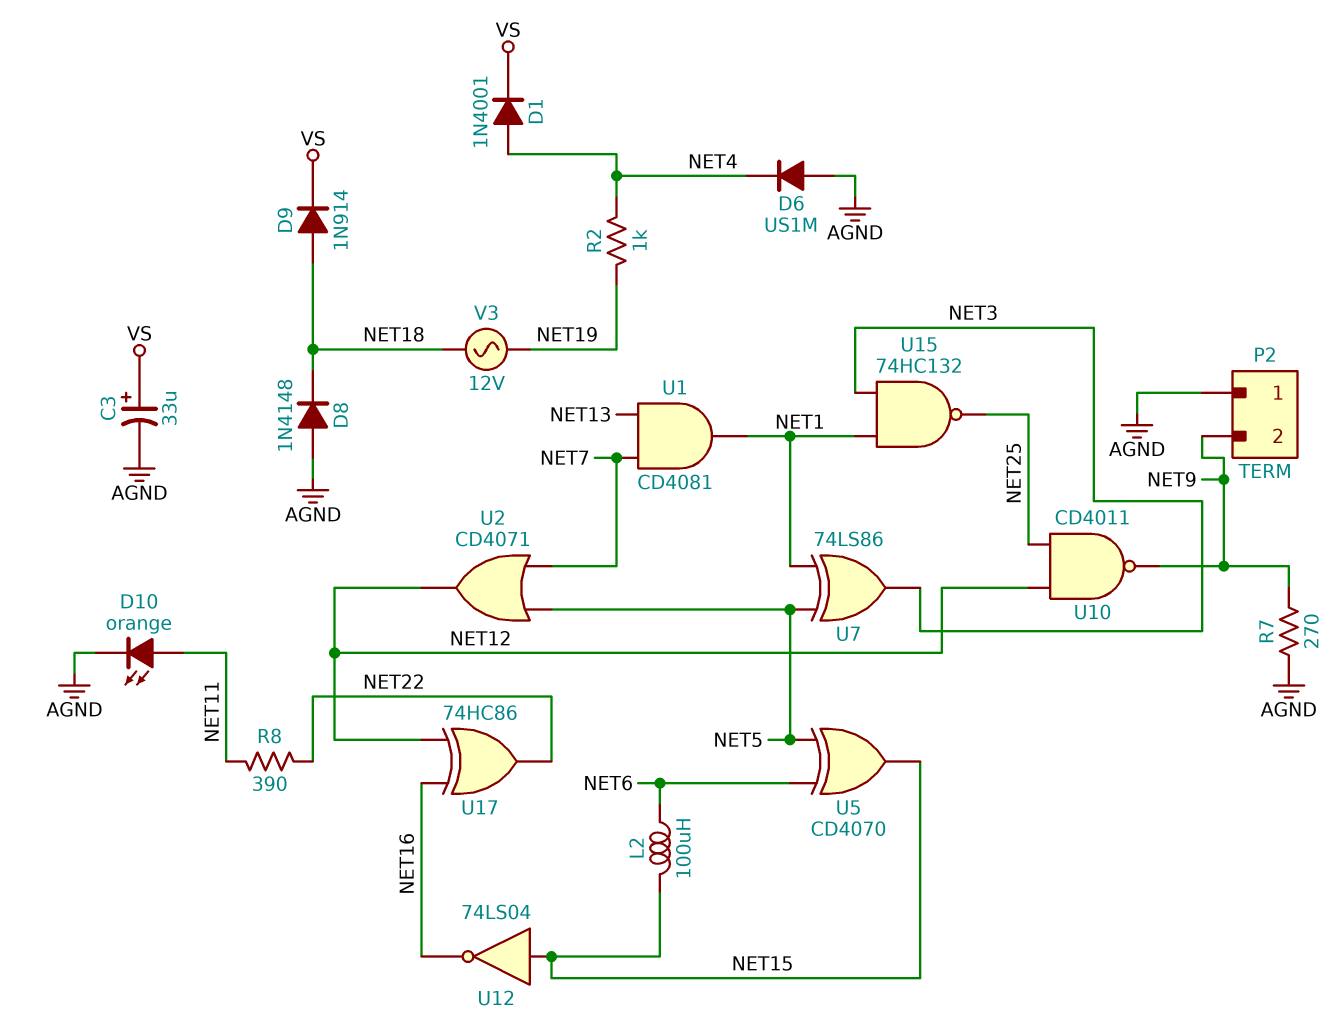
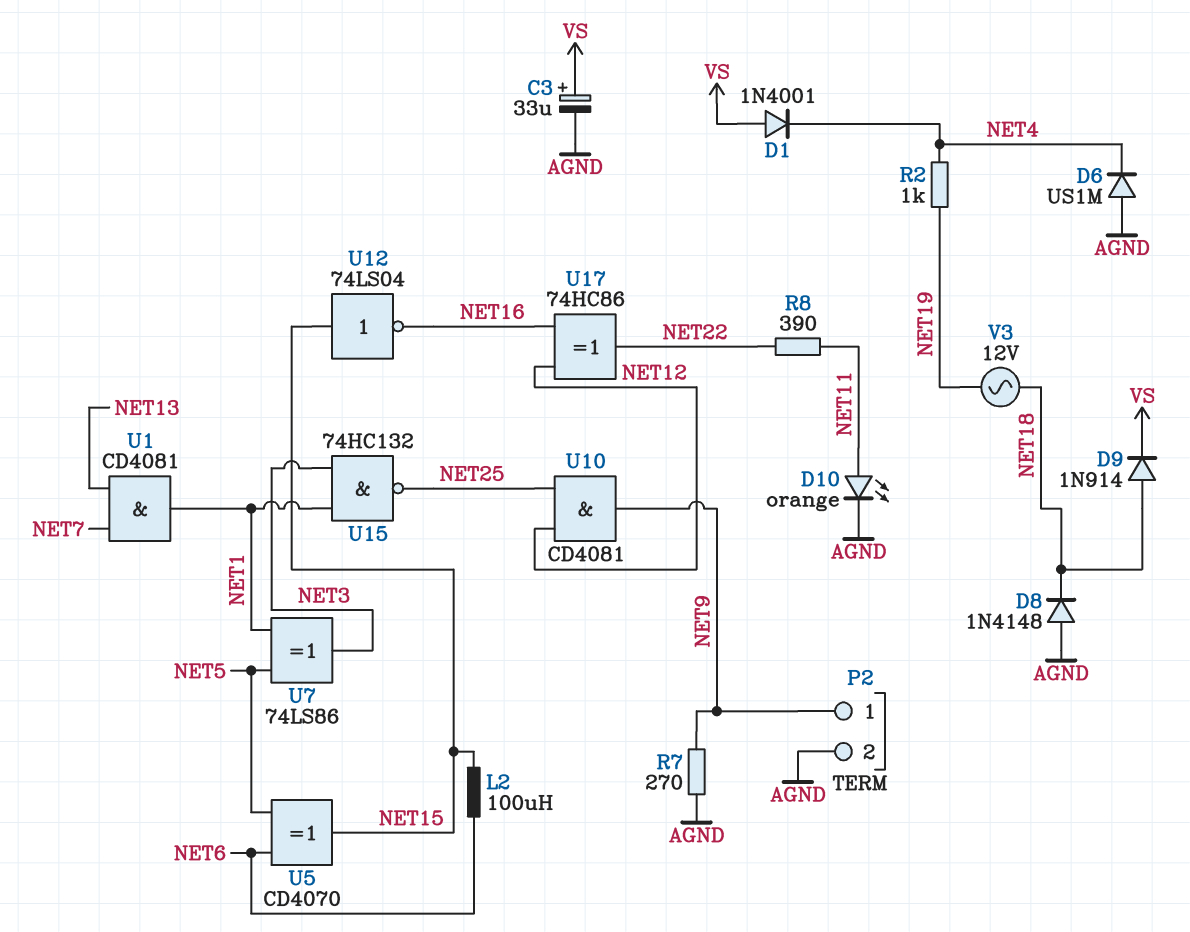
D1: diode 1N4001 (A NET4, K VS) -> diode 1N4001 (A VS, K NET4)
P2 pin 1: AGND -> NET9
P2 pin 2: NET9 -> AGND
U2: OR CD4071 (in NET5, in NET7, out NET12) -> none
U10: NAND CD4011 (in NET12, in NET25, out NET9) -> AND CD4081 (in NET12, in NET25, out NET9)

